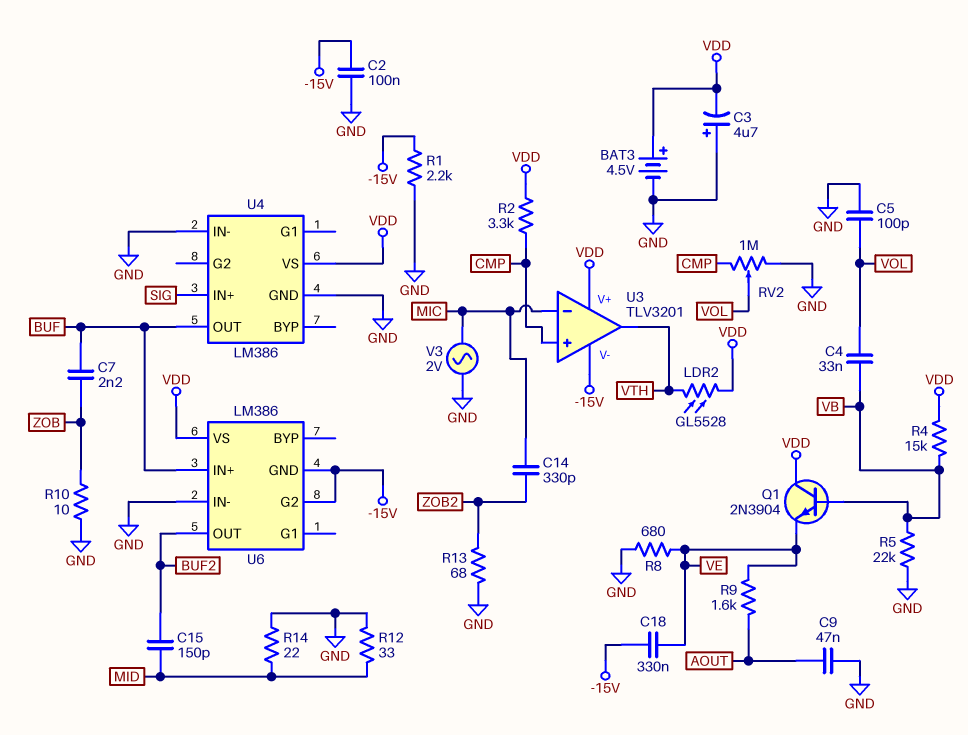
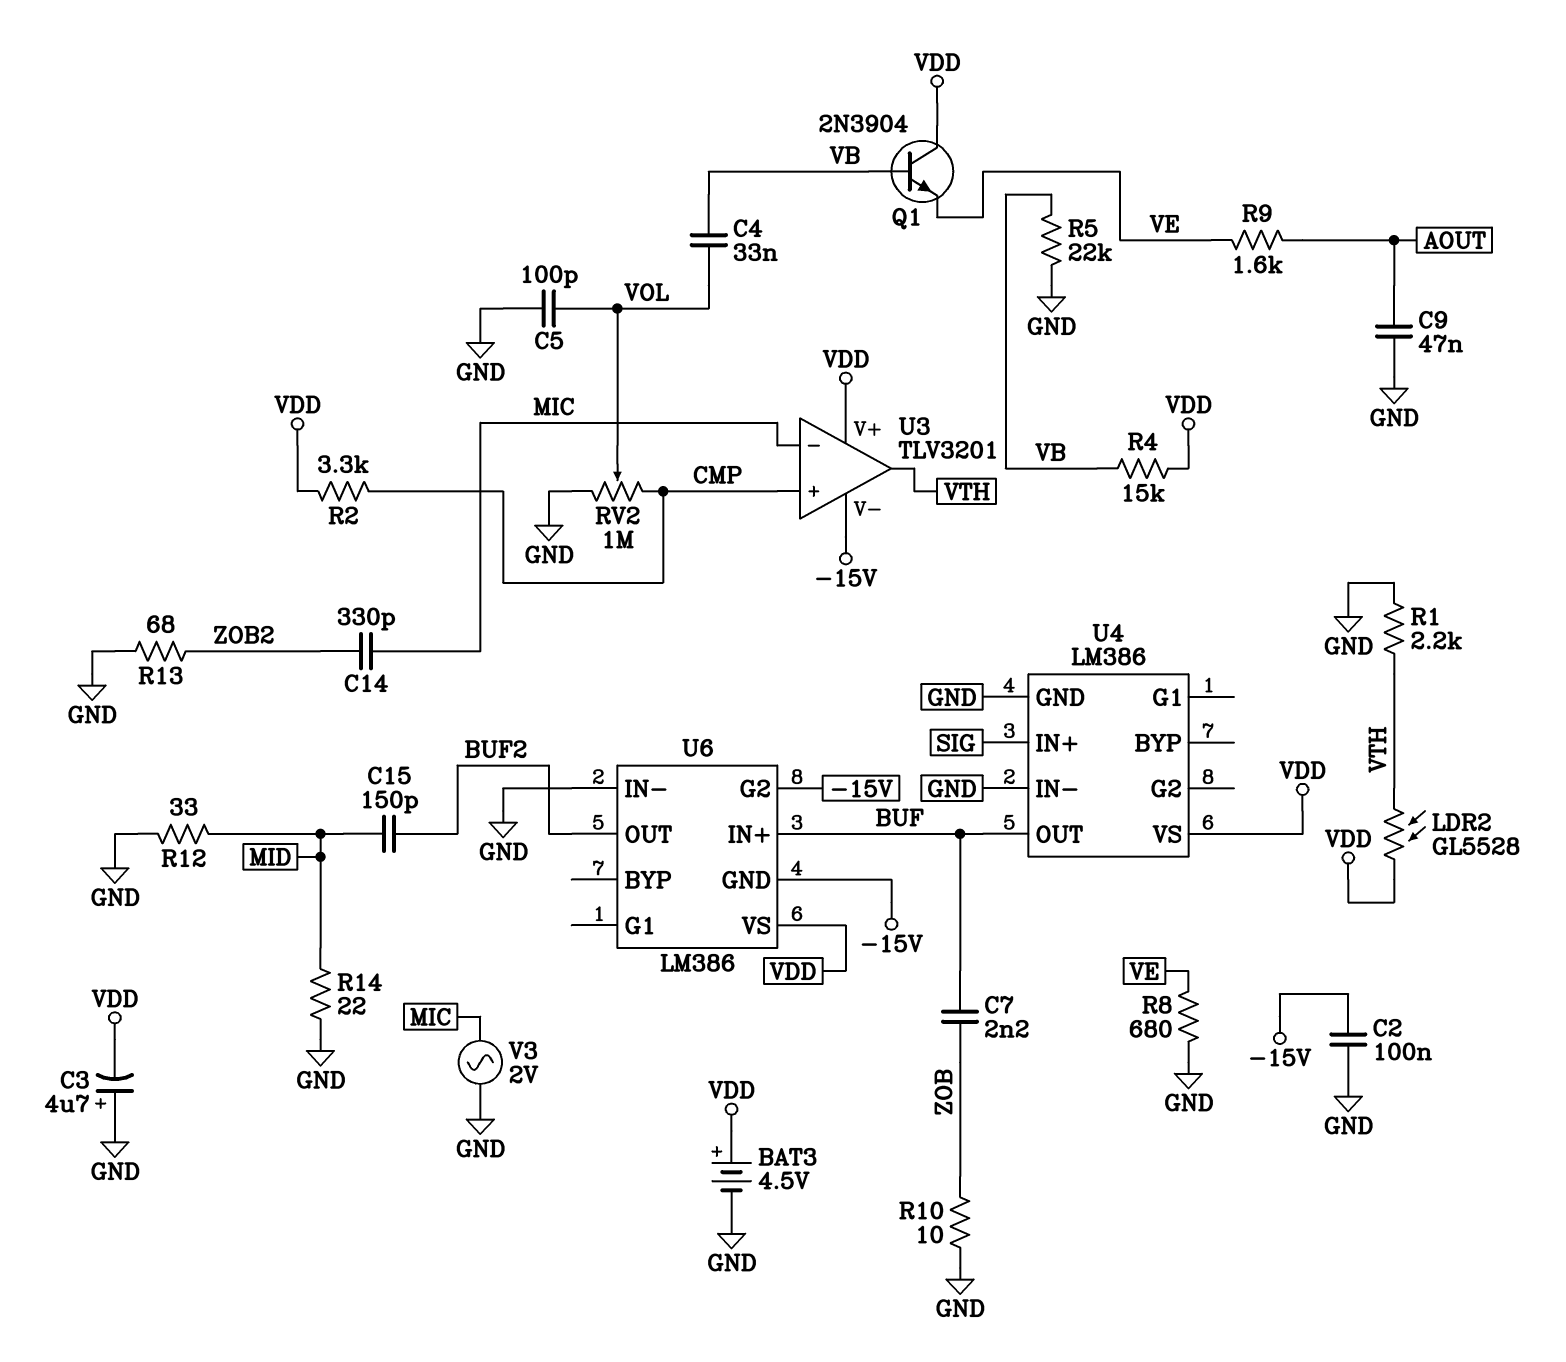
C18: 330nF (-15V, VE) -> none
R1: 2.2k (-15V, GND) -> 2.2k (GND, VTH)

